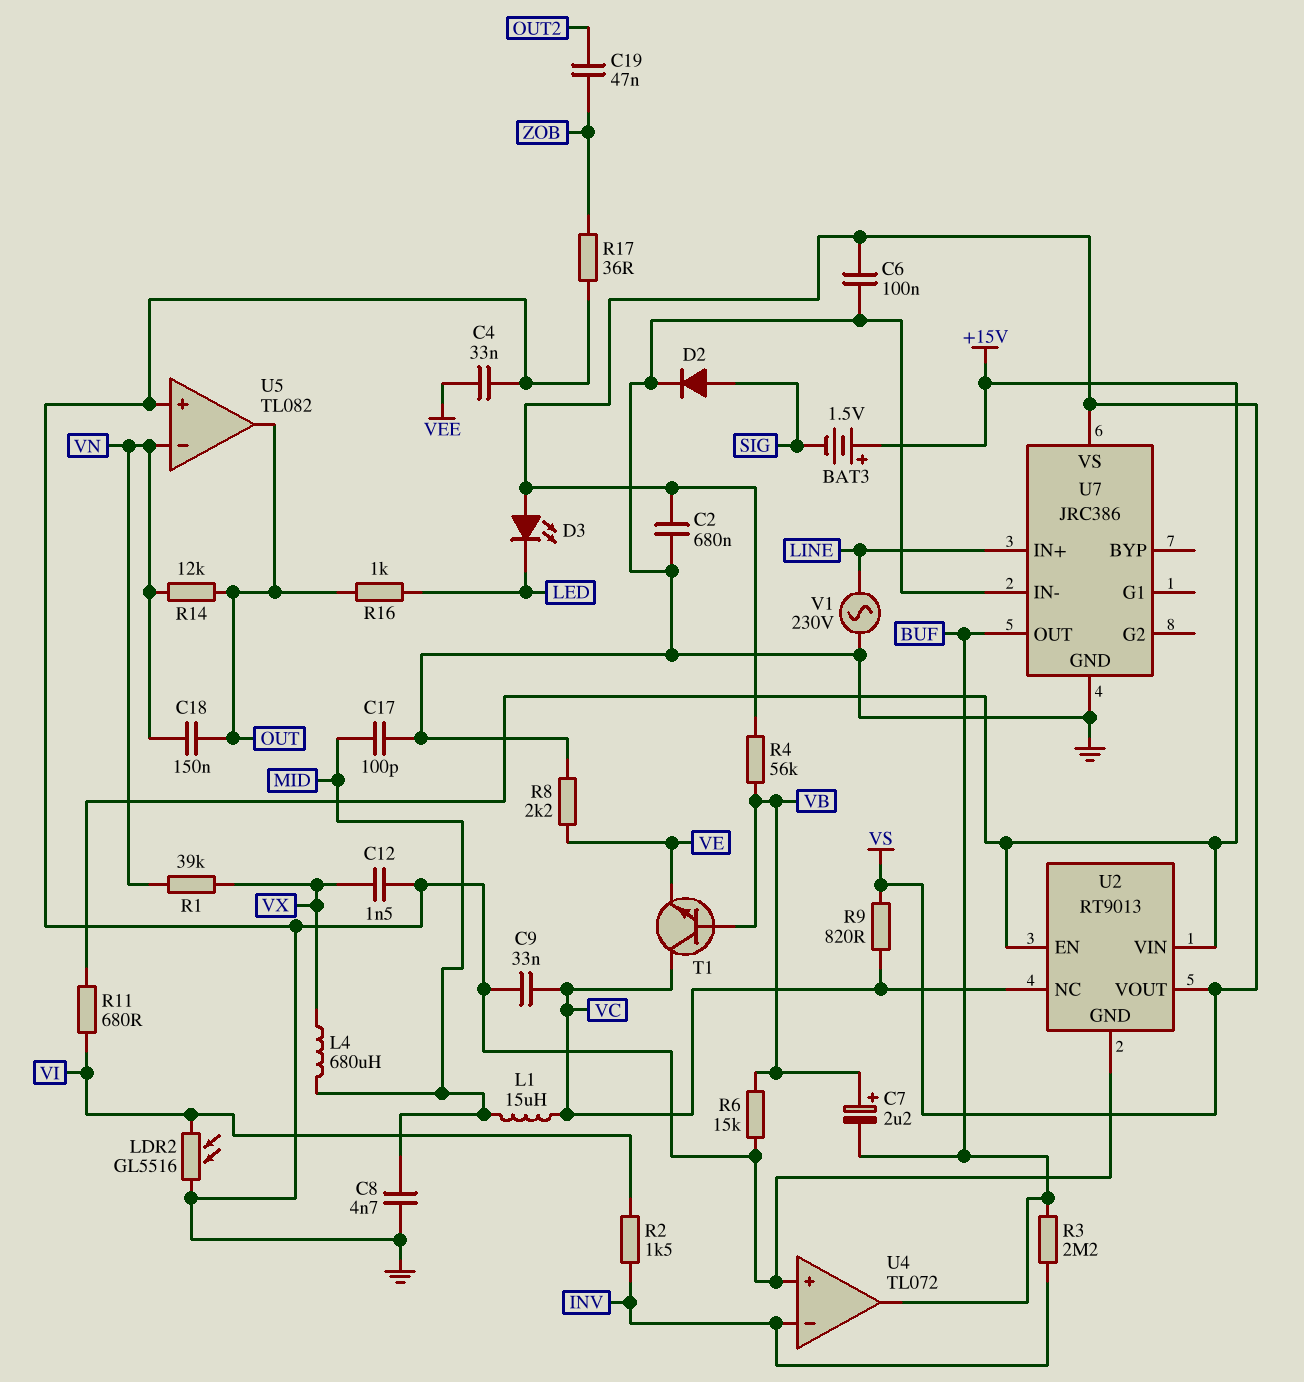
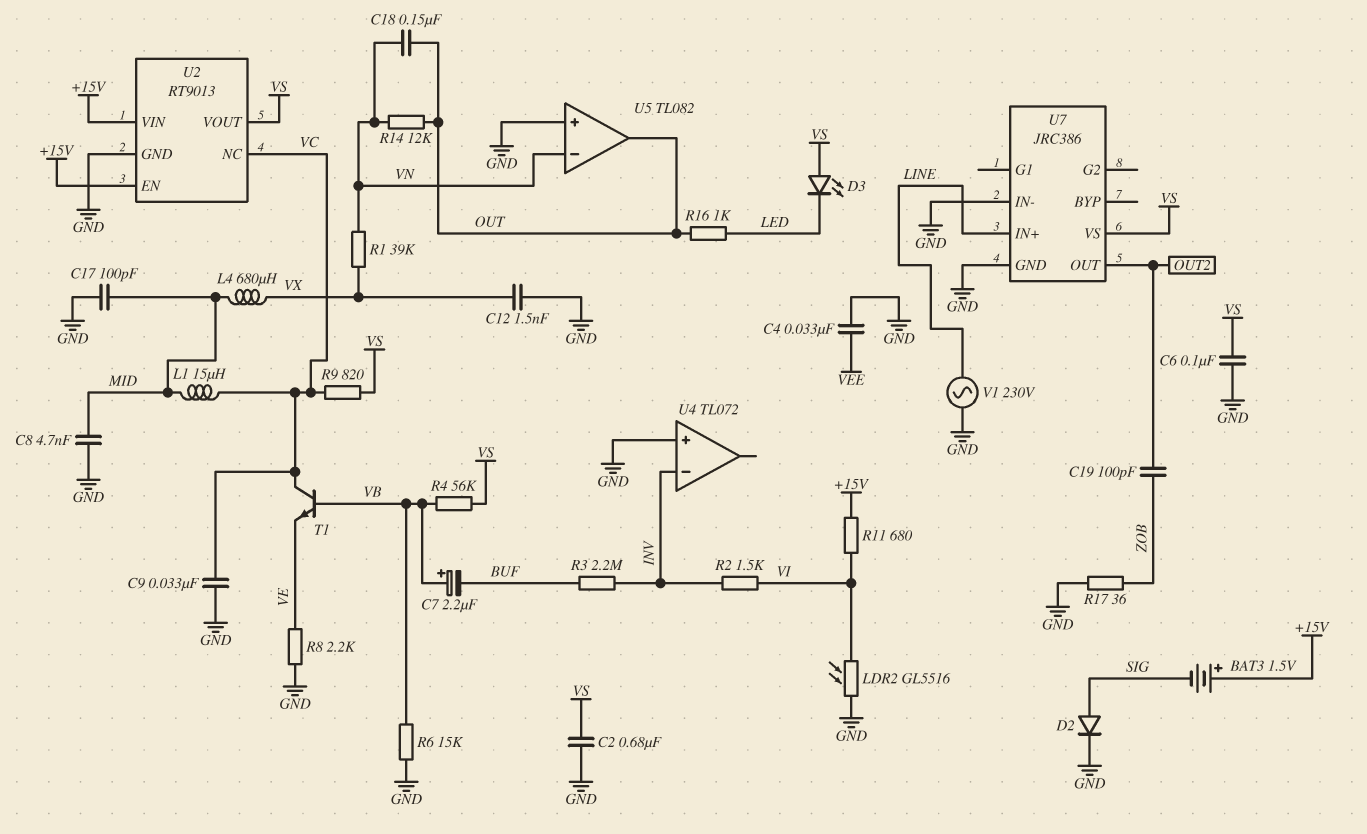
C19: 47nF (OUT2, ZOB) -> 100pF (OUT2, ZOB)
U4 pin out: BUF -> none
U7 pin OUT: BUF -> OUT2

